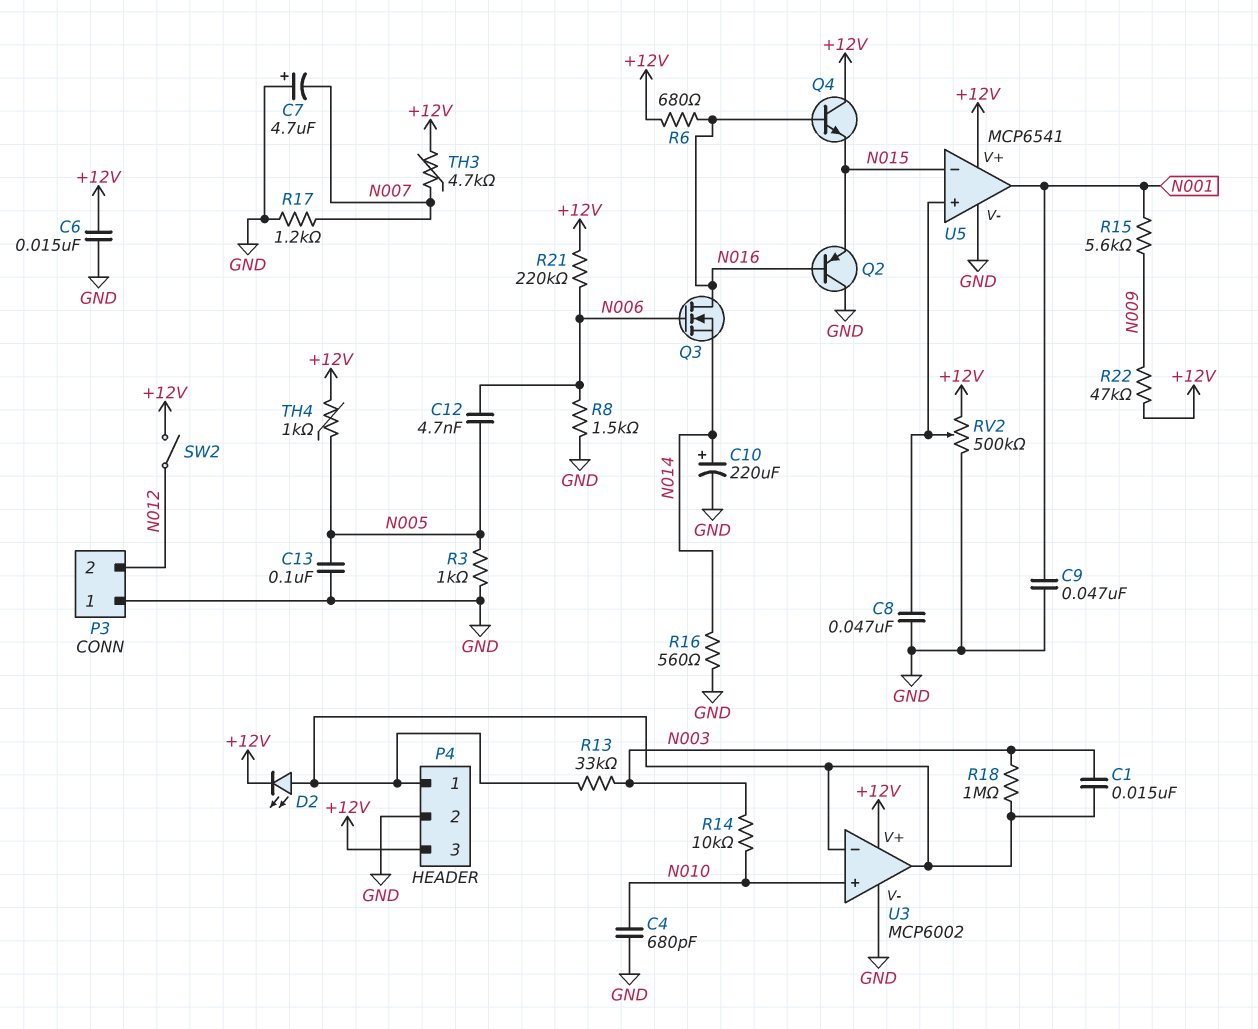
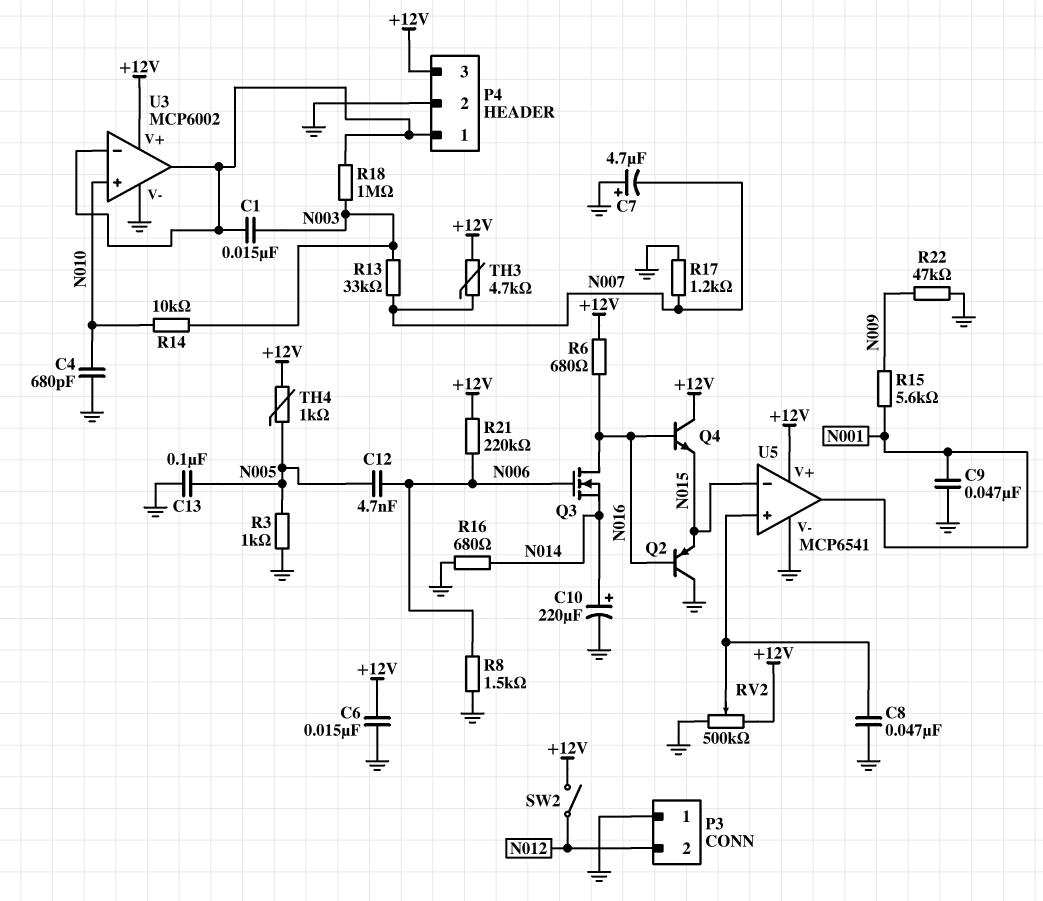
D2: LED (A P4/1, K +12V) -> none
R13: 33k (N003, P4/1) -> 33k (N003, N007)
R16: 560 (GND, N014) -> 680 (GND, N014)
R22: 47k (+12V, N009) -> 47k (GND, N009)

